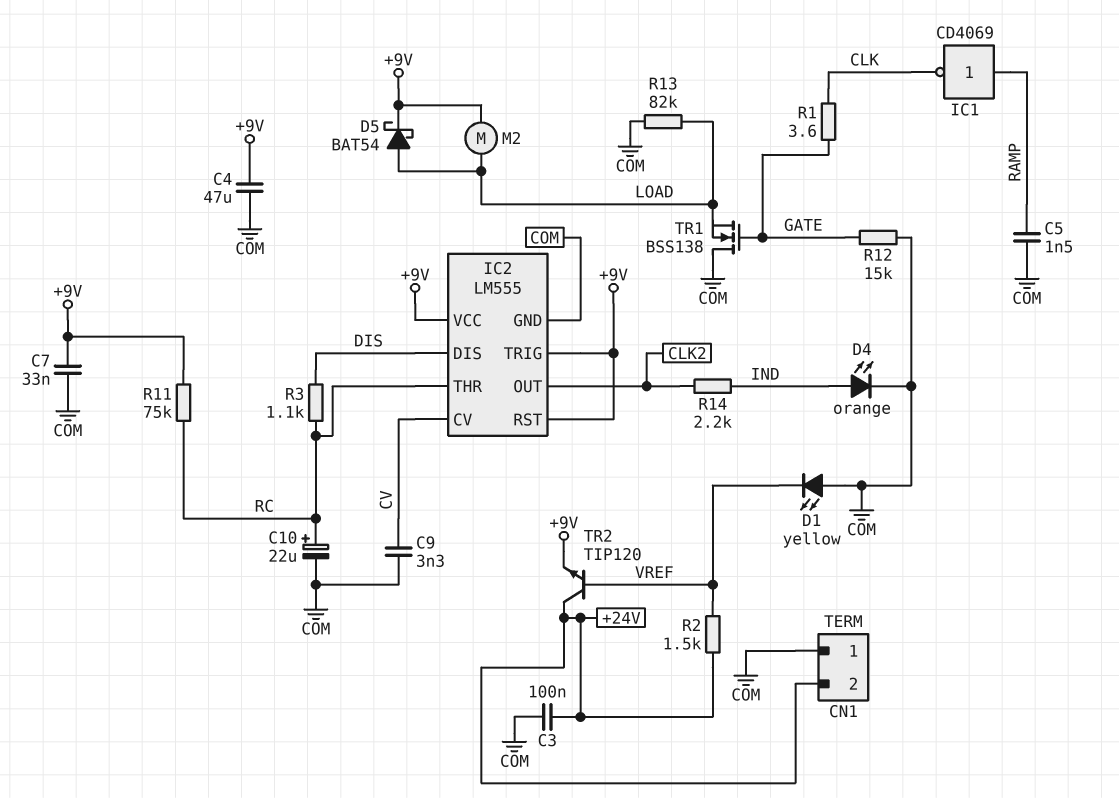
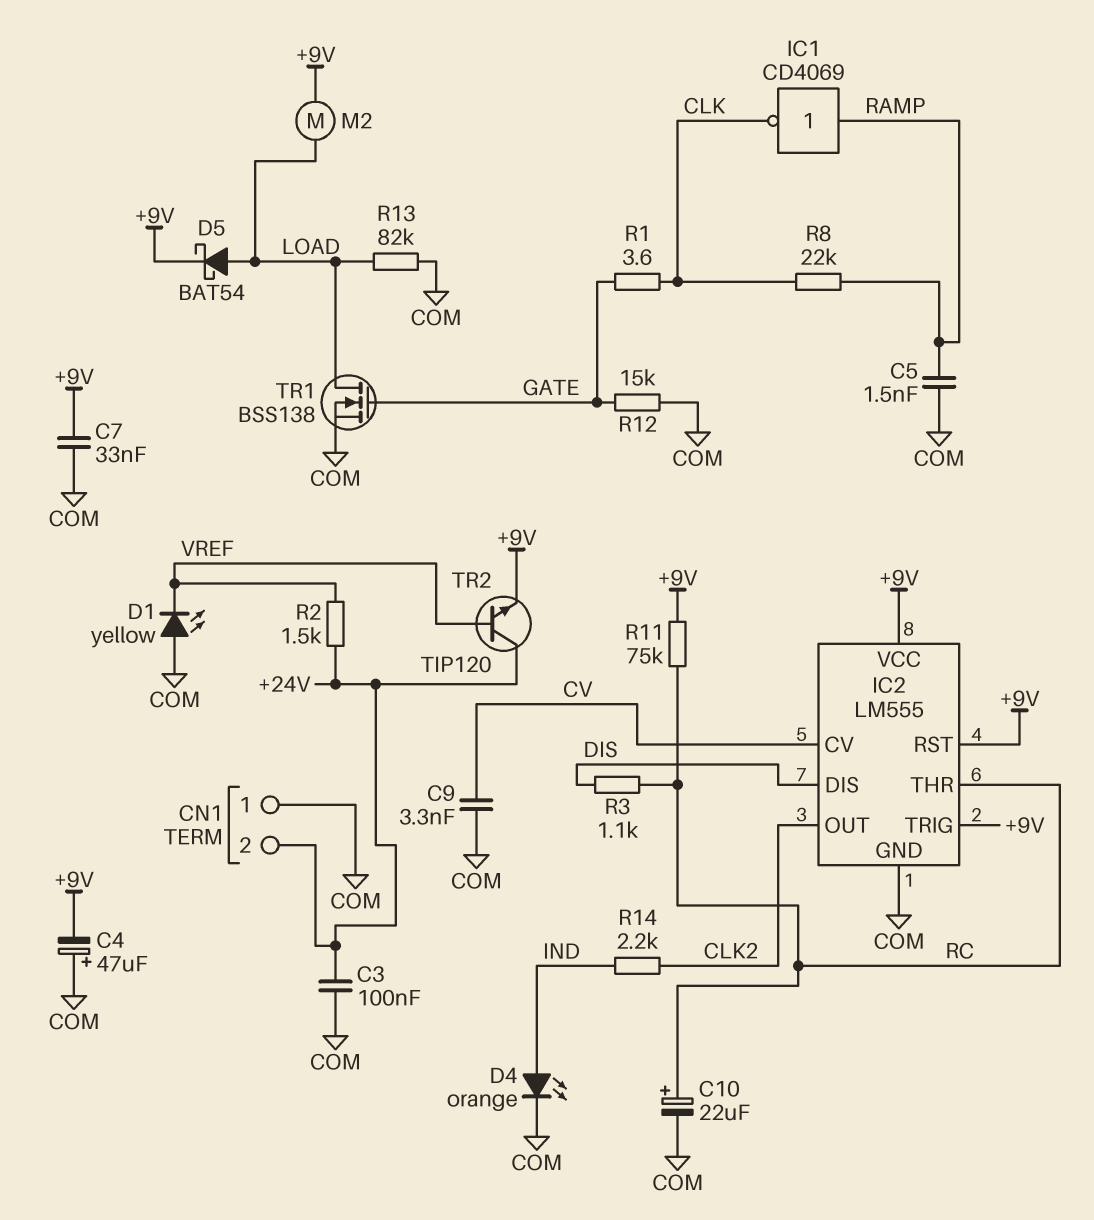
C4: 47uF (+9V, COM) -> 47uF (plus COM, minus +9V)
R8: none -> 22k (CLK, RAMP)
TR1: NMOS BSS138 (G GATE, D COM, S LOAD) -> NMOS BSS138 (G GATE, D LOAD, S COM)

